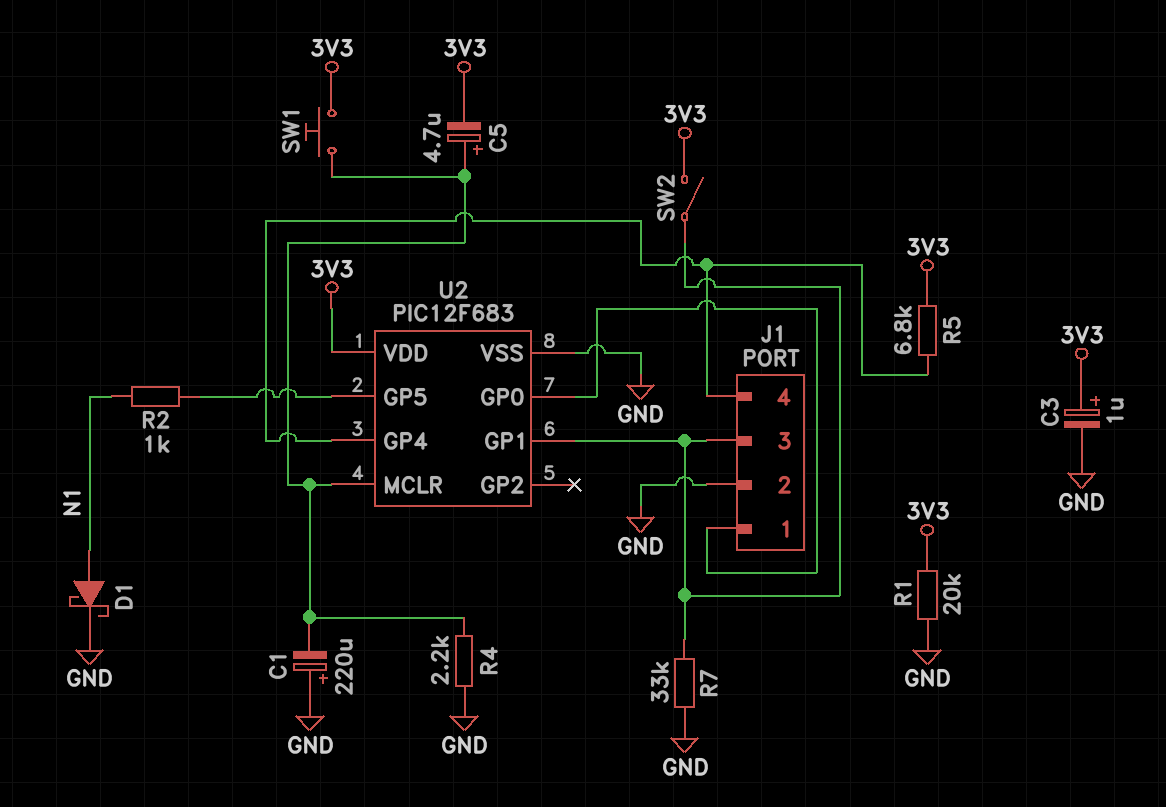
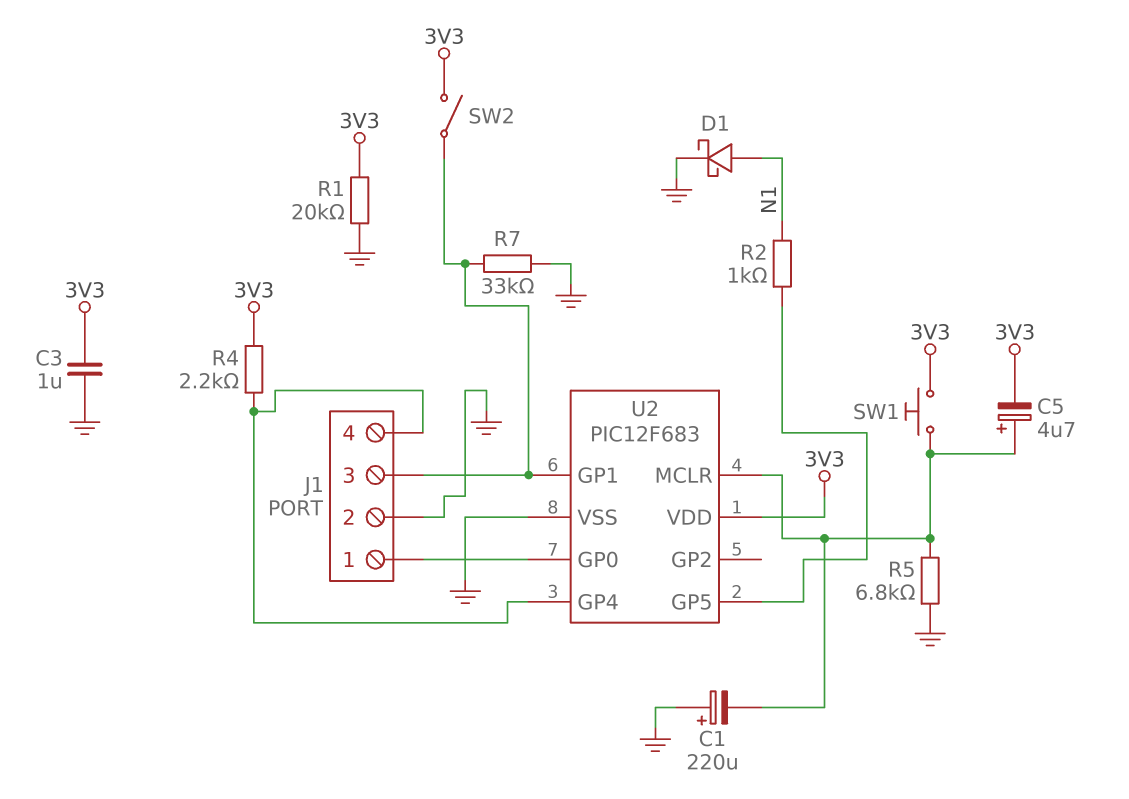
C3: 1uF (plus 3V3, minus GND) -> 1uF (3V3, GND)
R4: 2.2k (GND, U2/MCLR) -> 2.2k (3V3, J1/4)
R5: 6.8k (3V3, J1/4) -> 6.8k (GND, U2/MCLR)

